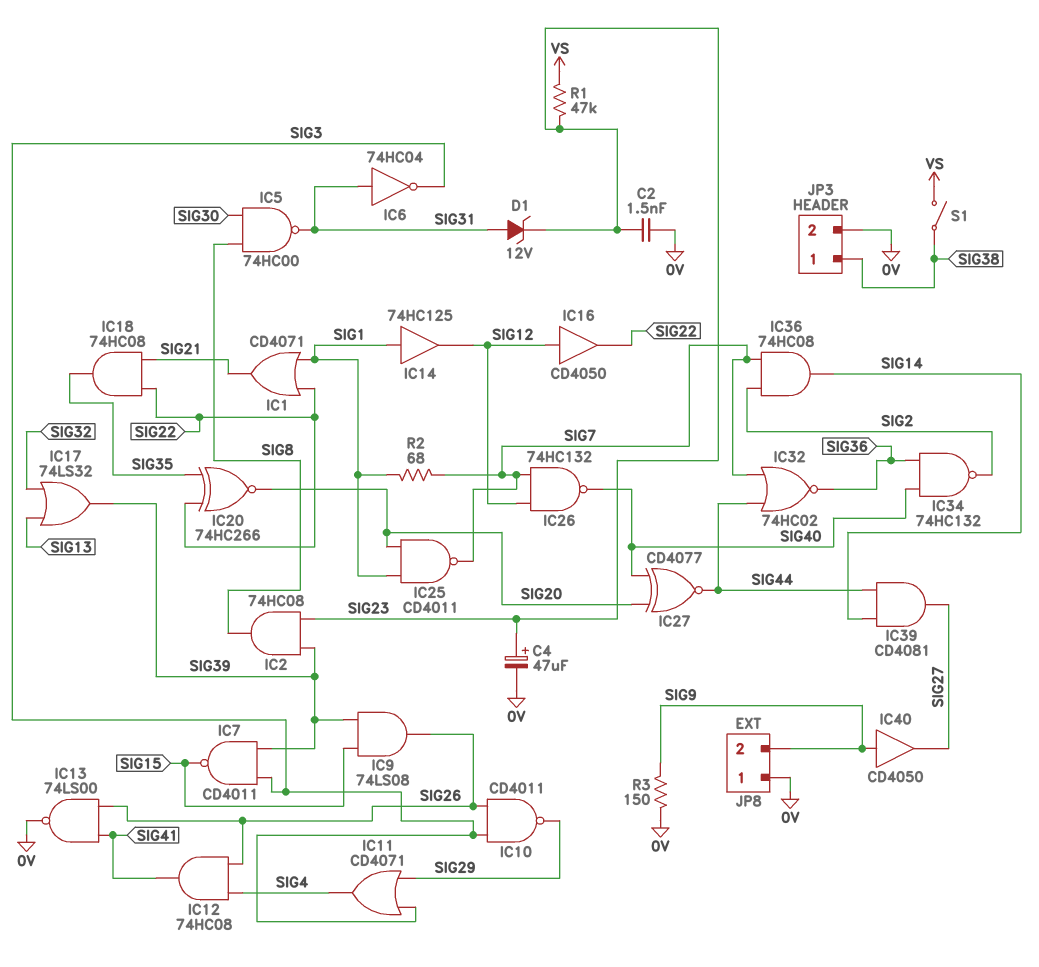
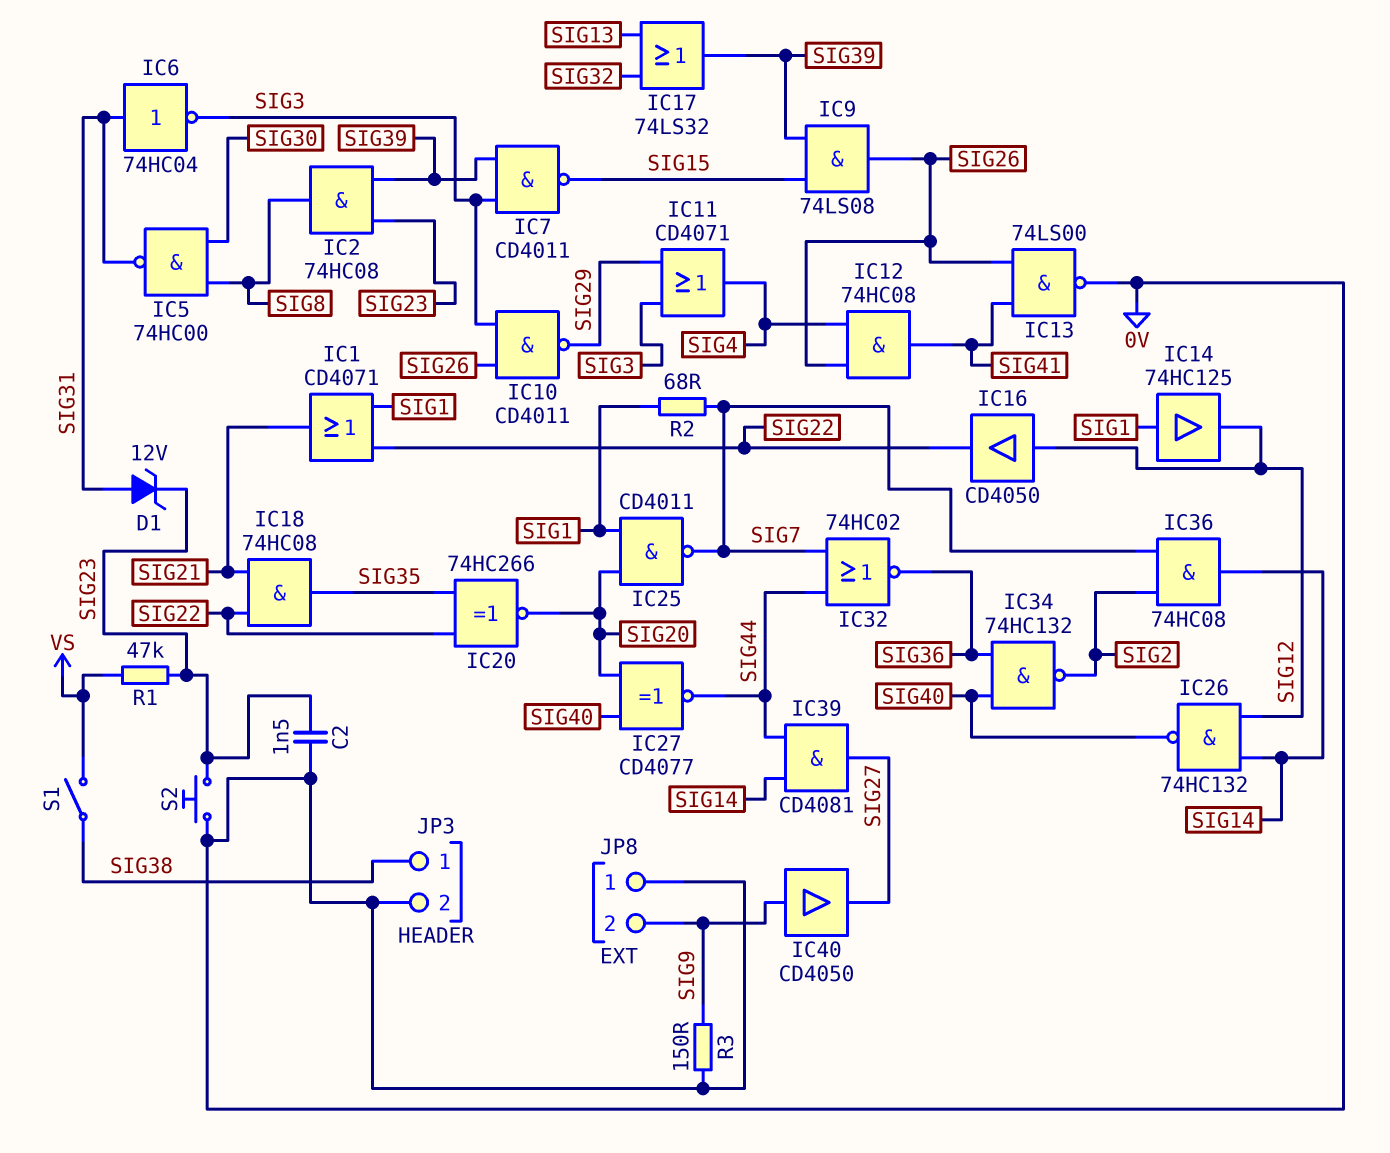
C4: 47uF (plus SIG23, minus 0V) -> none
IC26: NAND 74HC132 (in SIG7, in SIG12, out SIG40) -> NAND 74HC132 (in SIG12, in SIG14, out SIG40)
S2: none -> button (0V, SIG23)

